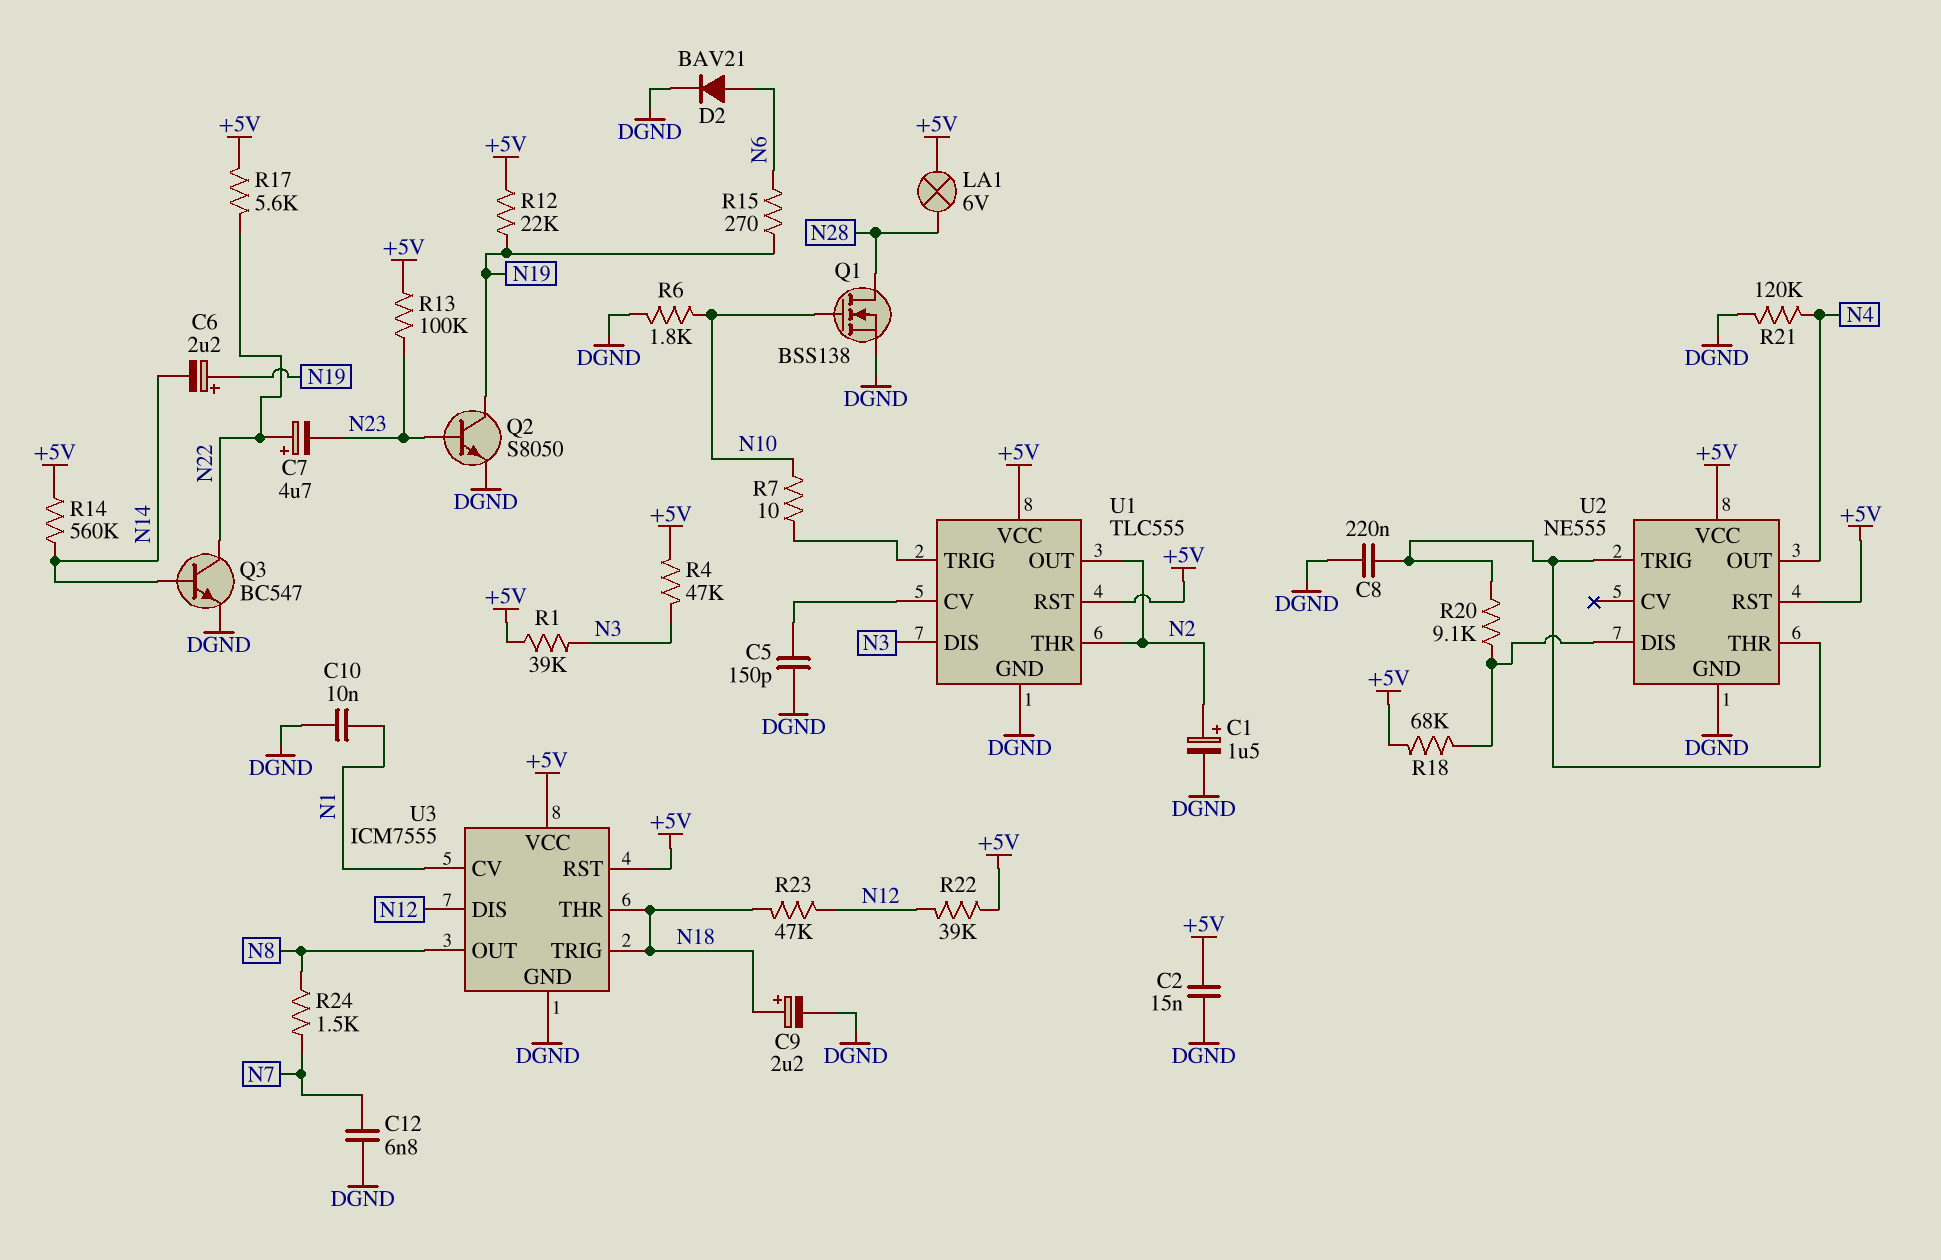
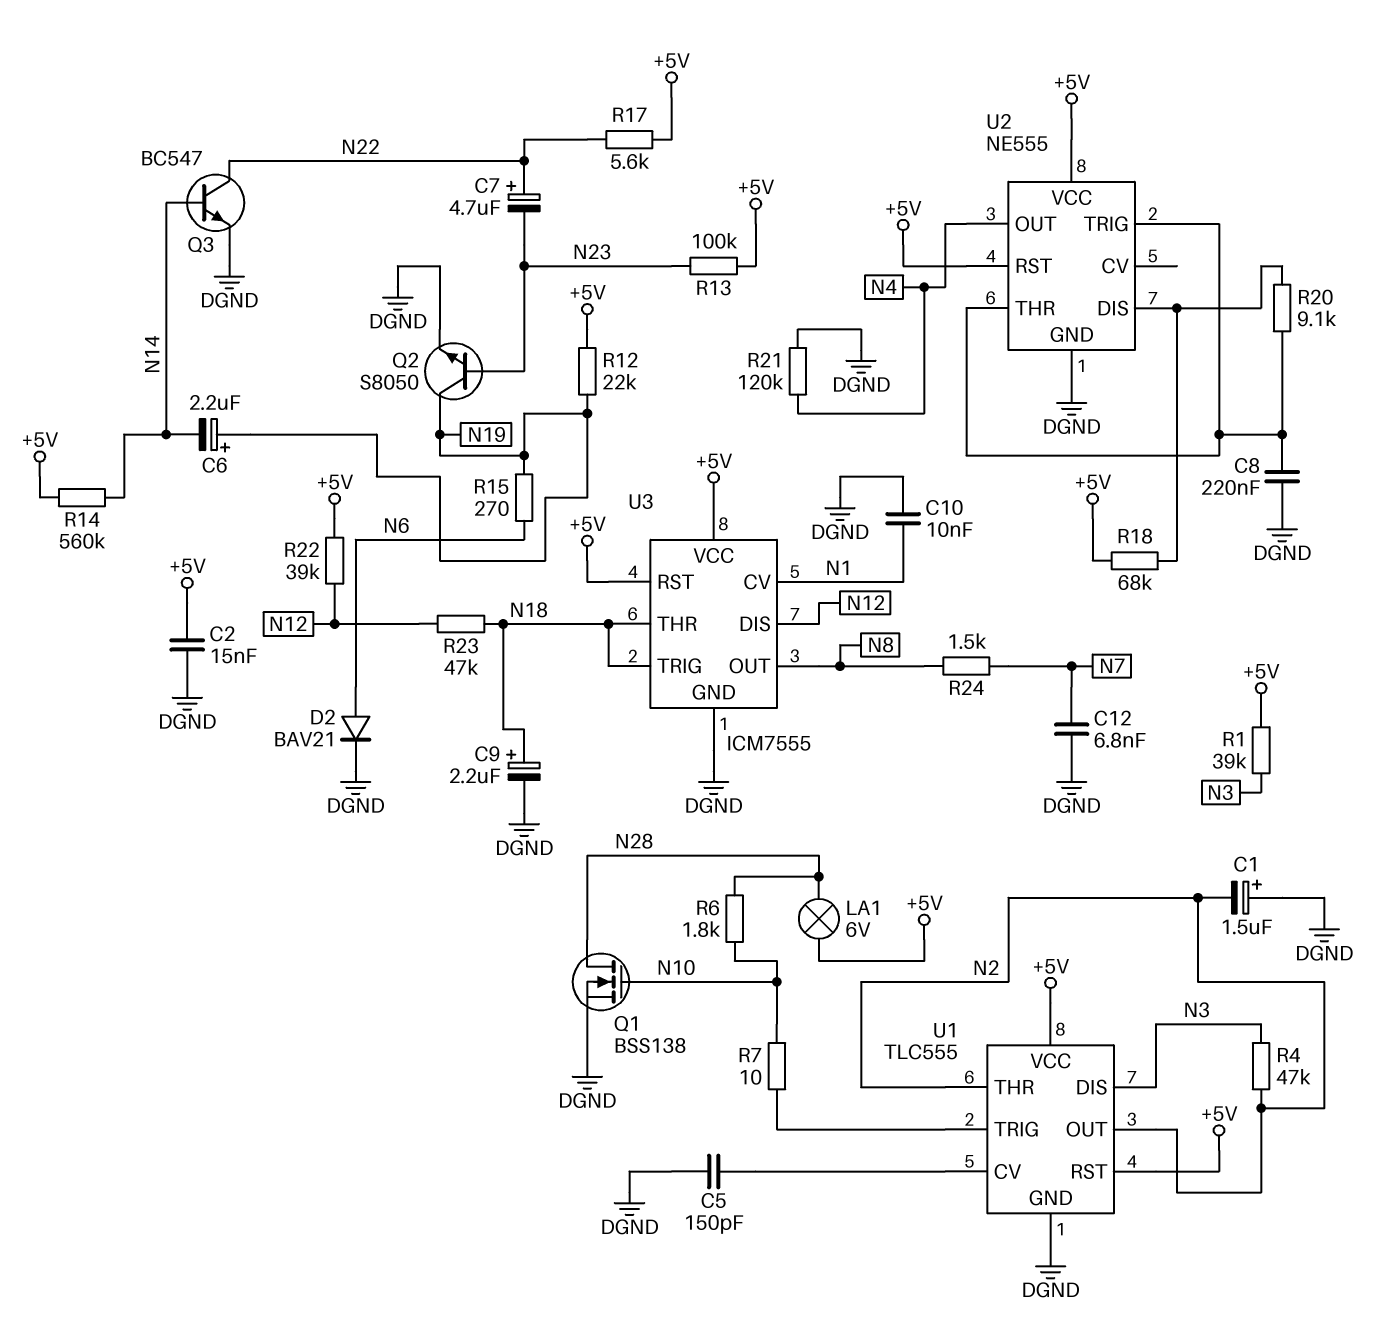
C1: 1.5uF (plus N2, minus DGND) -> 1.5uF (plus DGND, minus N2)
R4: 47k (+5V, N3) -> 47k (N2, N3)
R6: 1.8k (DGND, N10) -> 1.8k (N10, N28)

